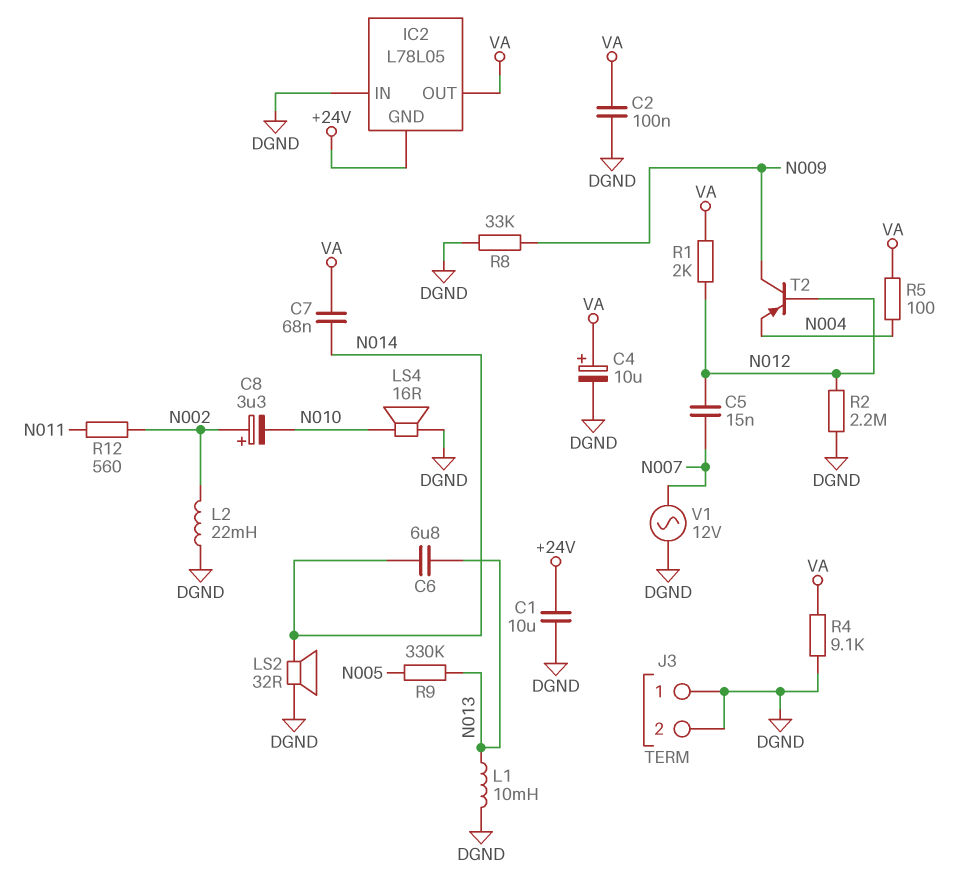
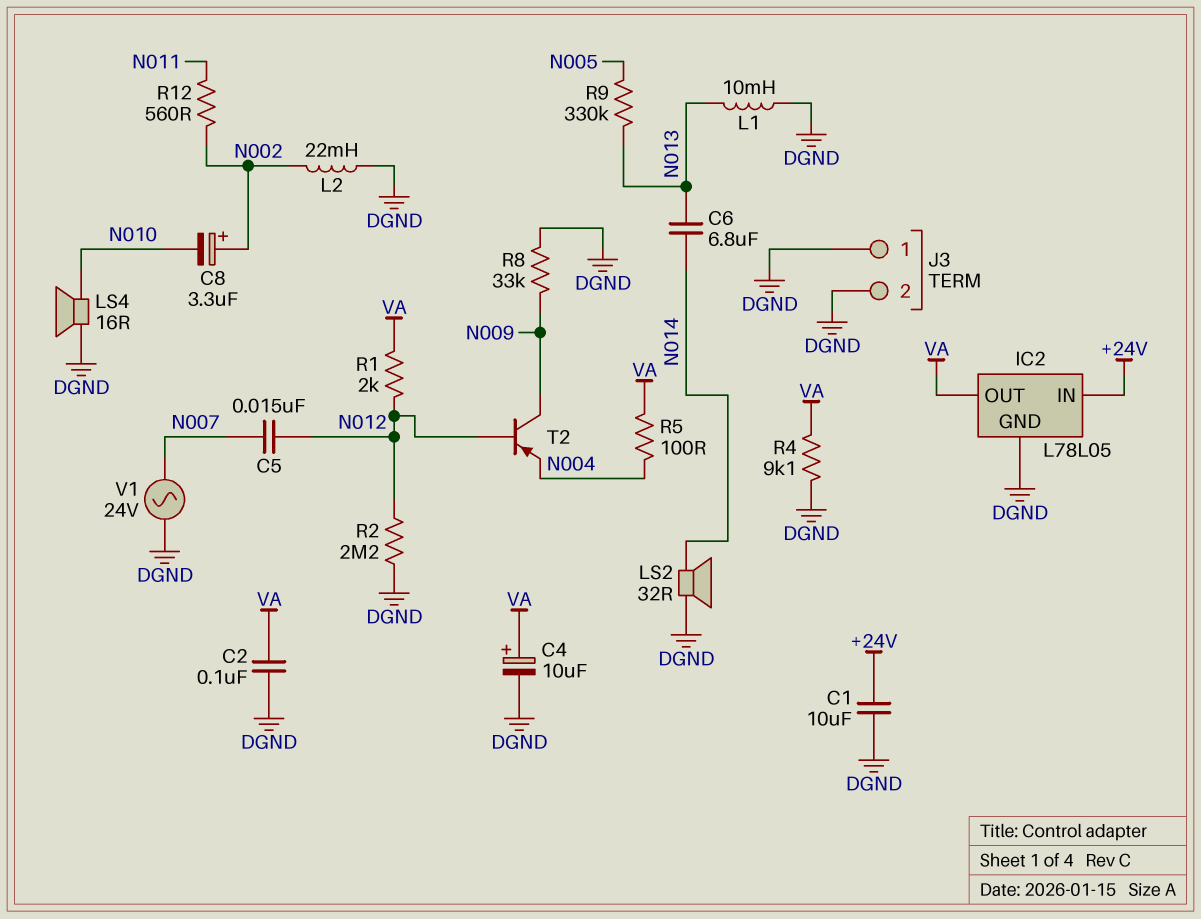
C7: 68nF (N014, VA) -> none
IC2 pin GND: +24V -> DGND
IC2 pin IN: DGND -> +24V
V1: AC 12V (DGND, N007) -> AC 24V (DGND, N007)

